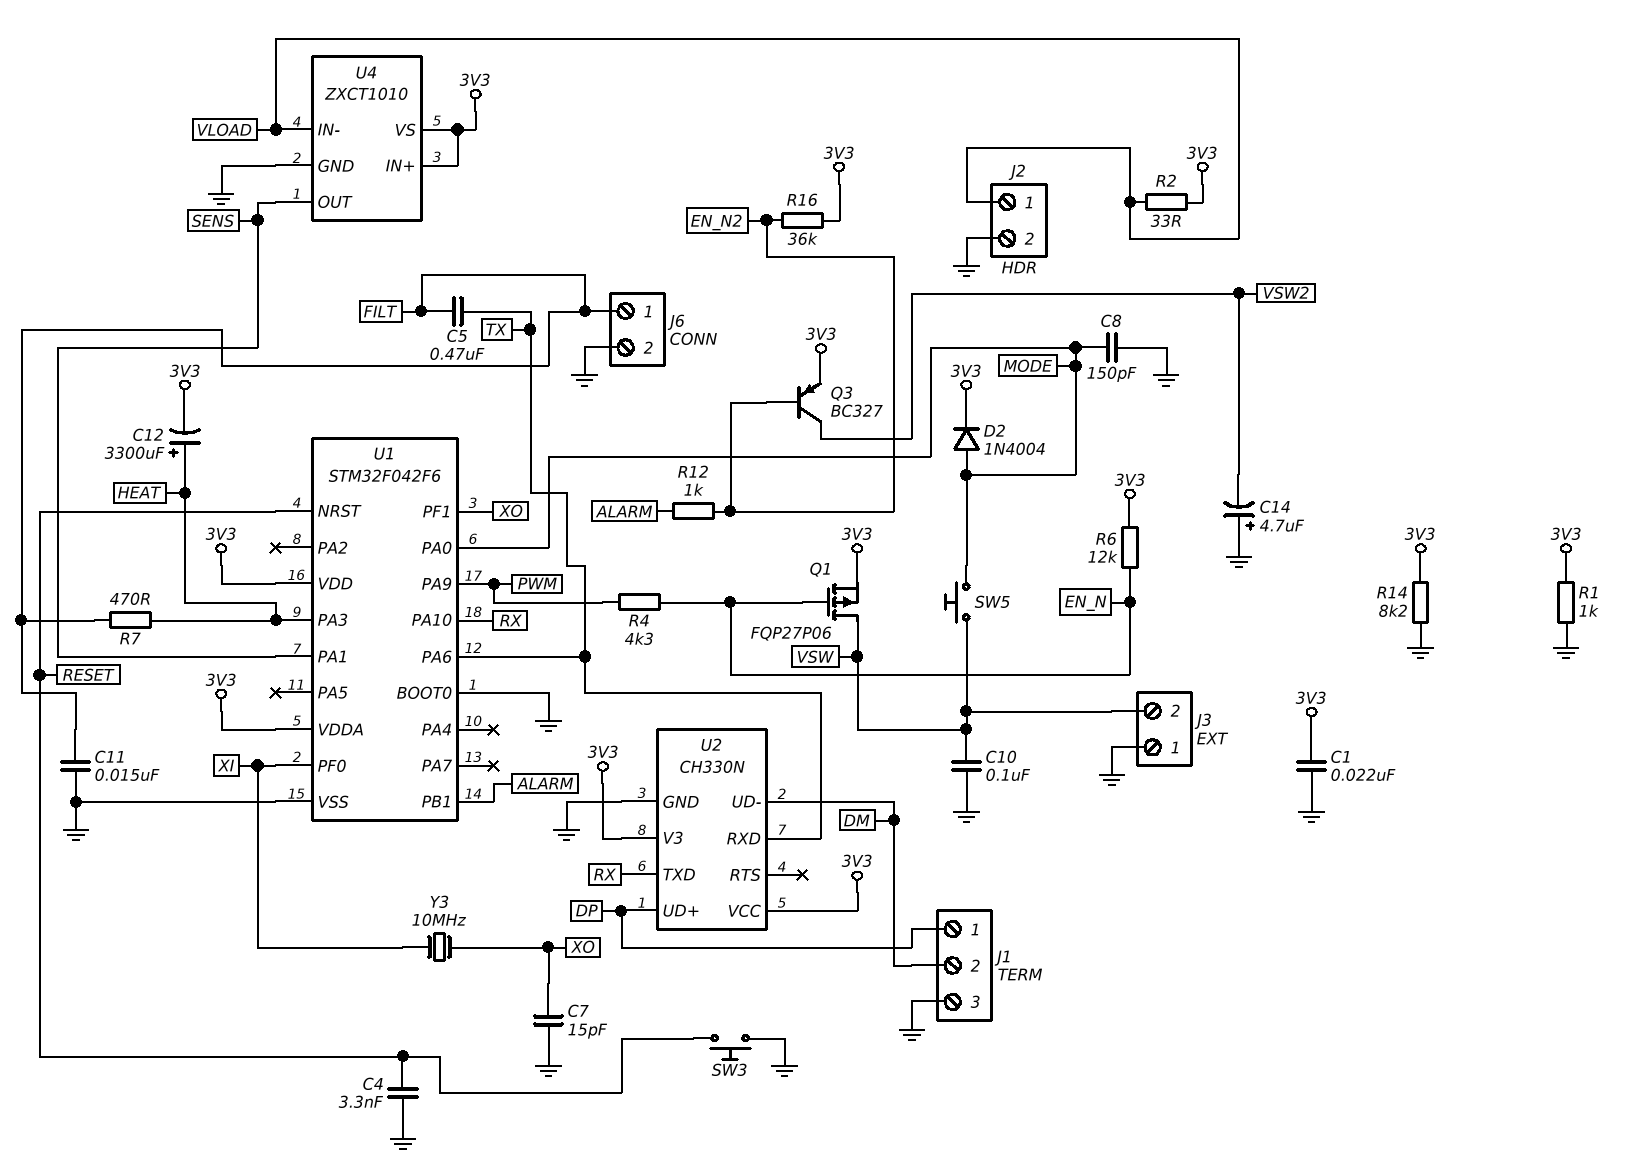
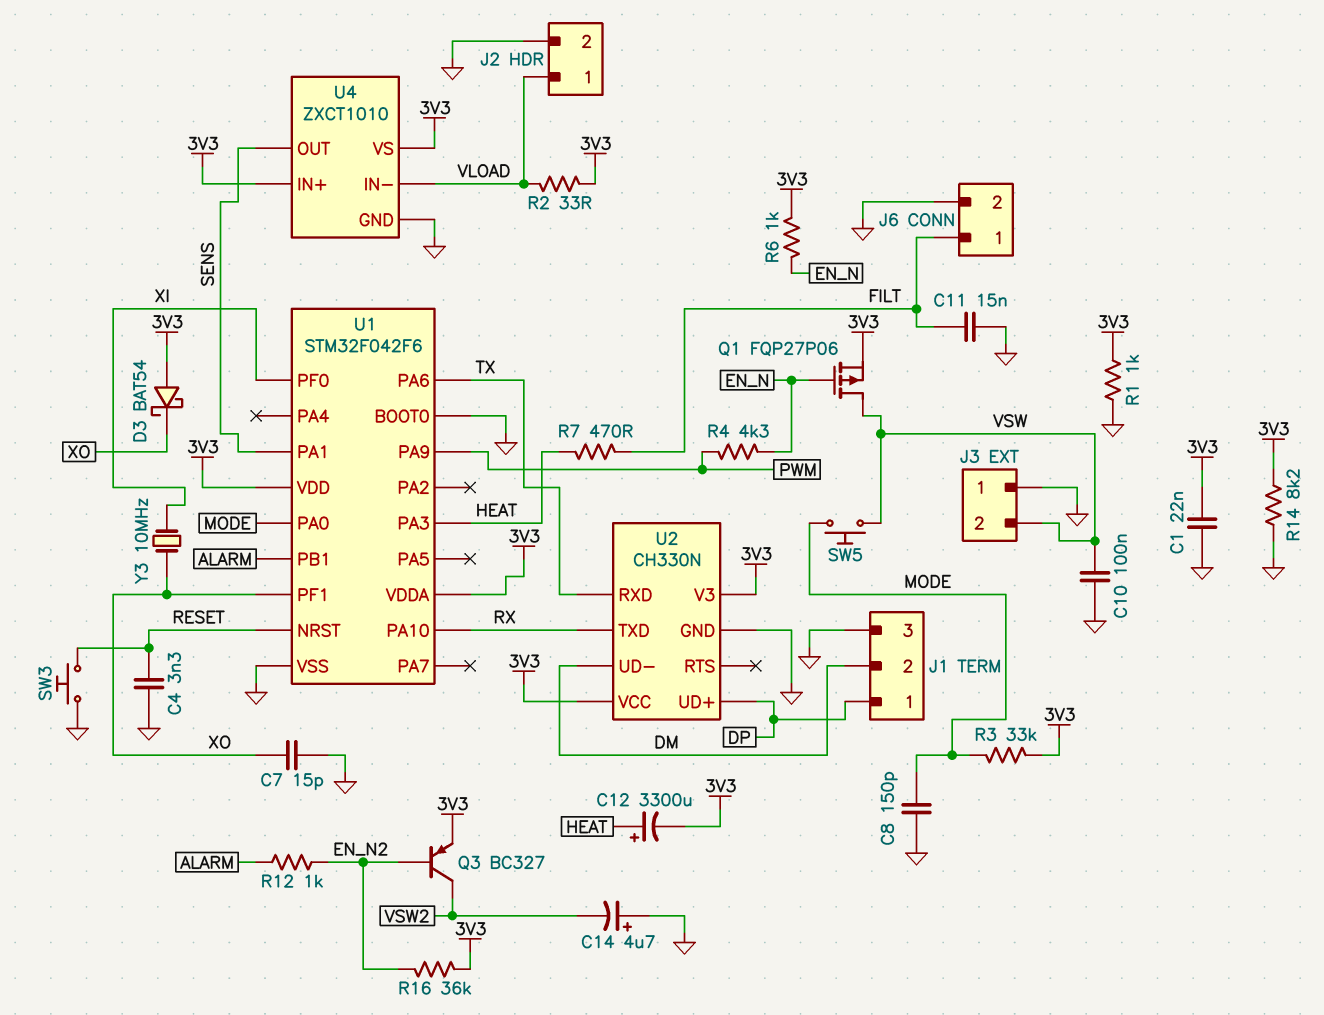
C5: 470nF (FILT, TX) -> none
D2: diode 1N4004 (A MODE, K 3V3) -> none
D3: none -> schottky BAT54 (A 3V3, K XO)
R3: none -> 33k (3V3, MODE)
R6: 12k (3V3, EN_N) -> 1k (3V3, EN_N)

